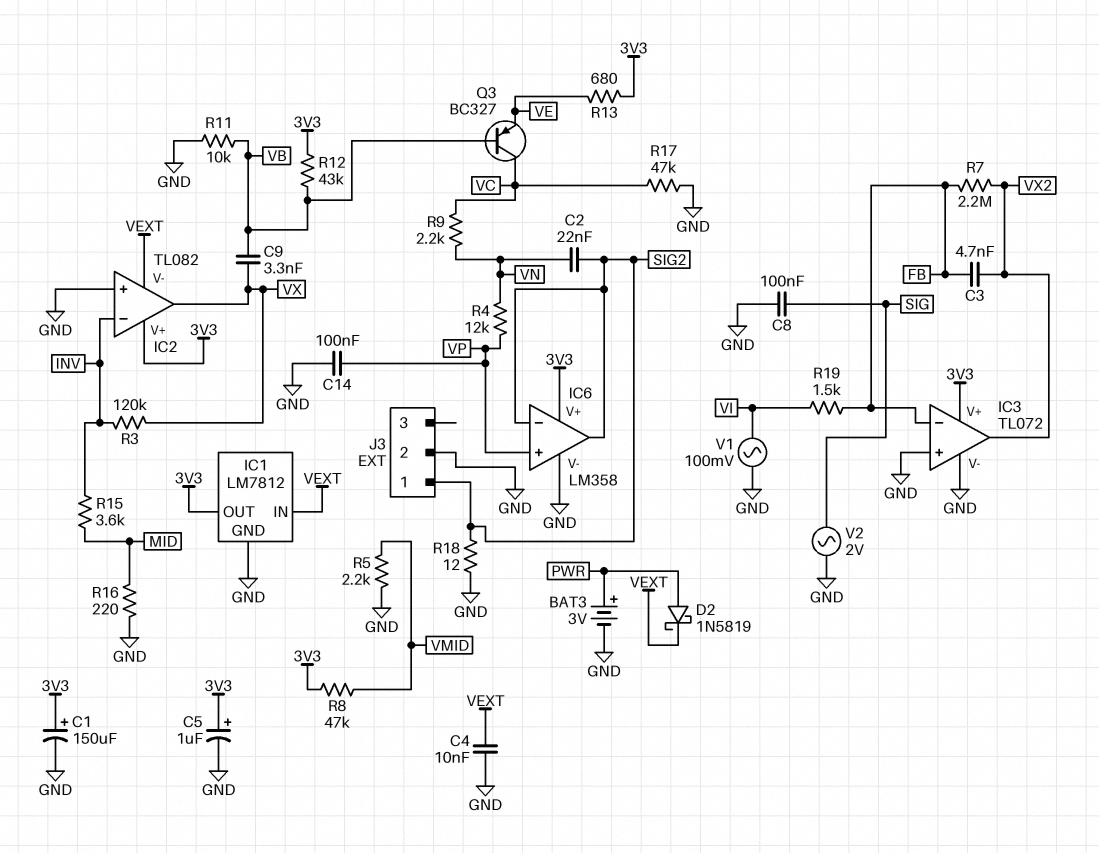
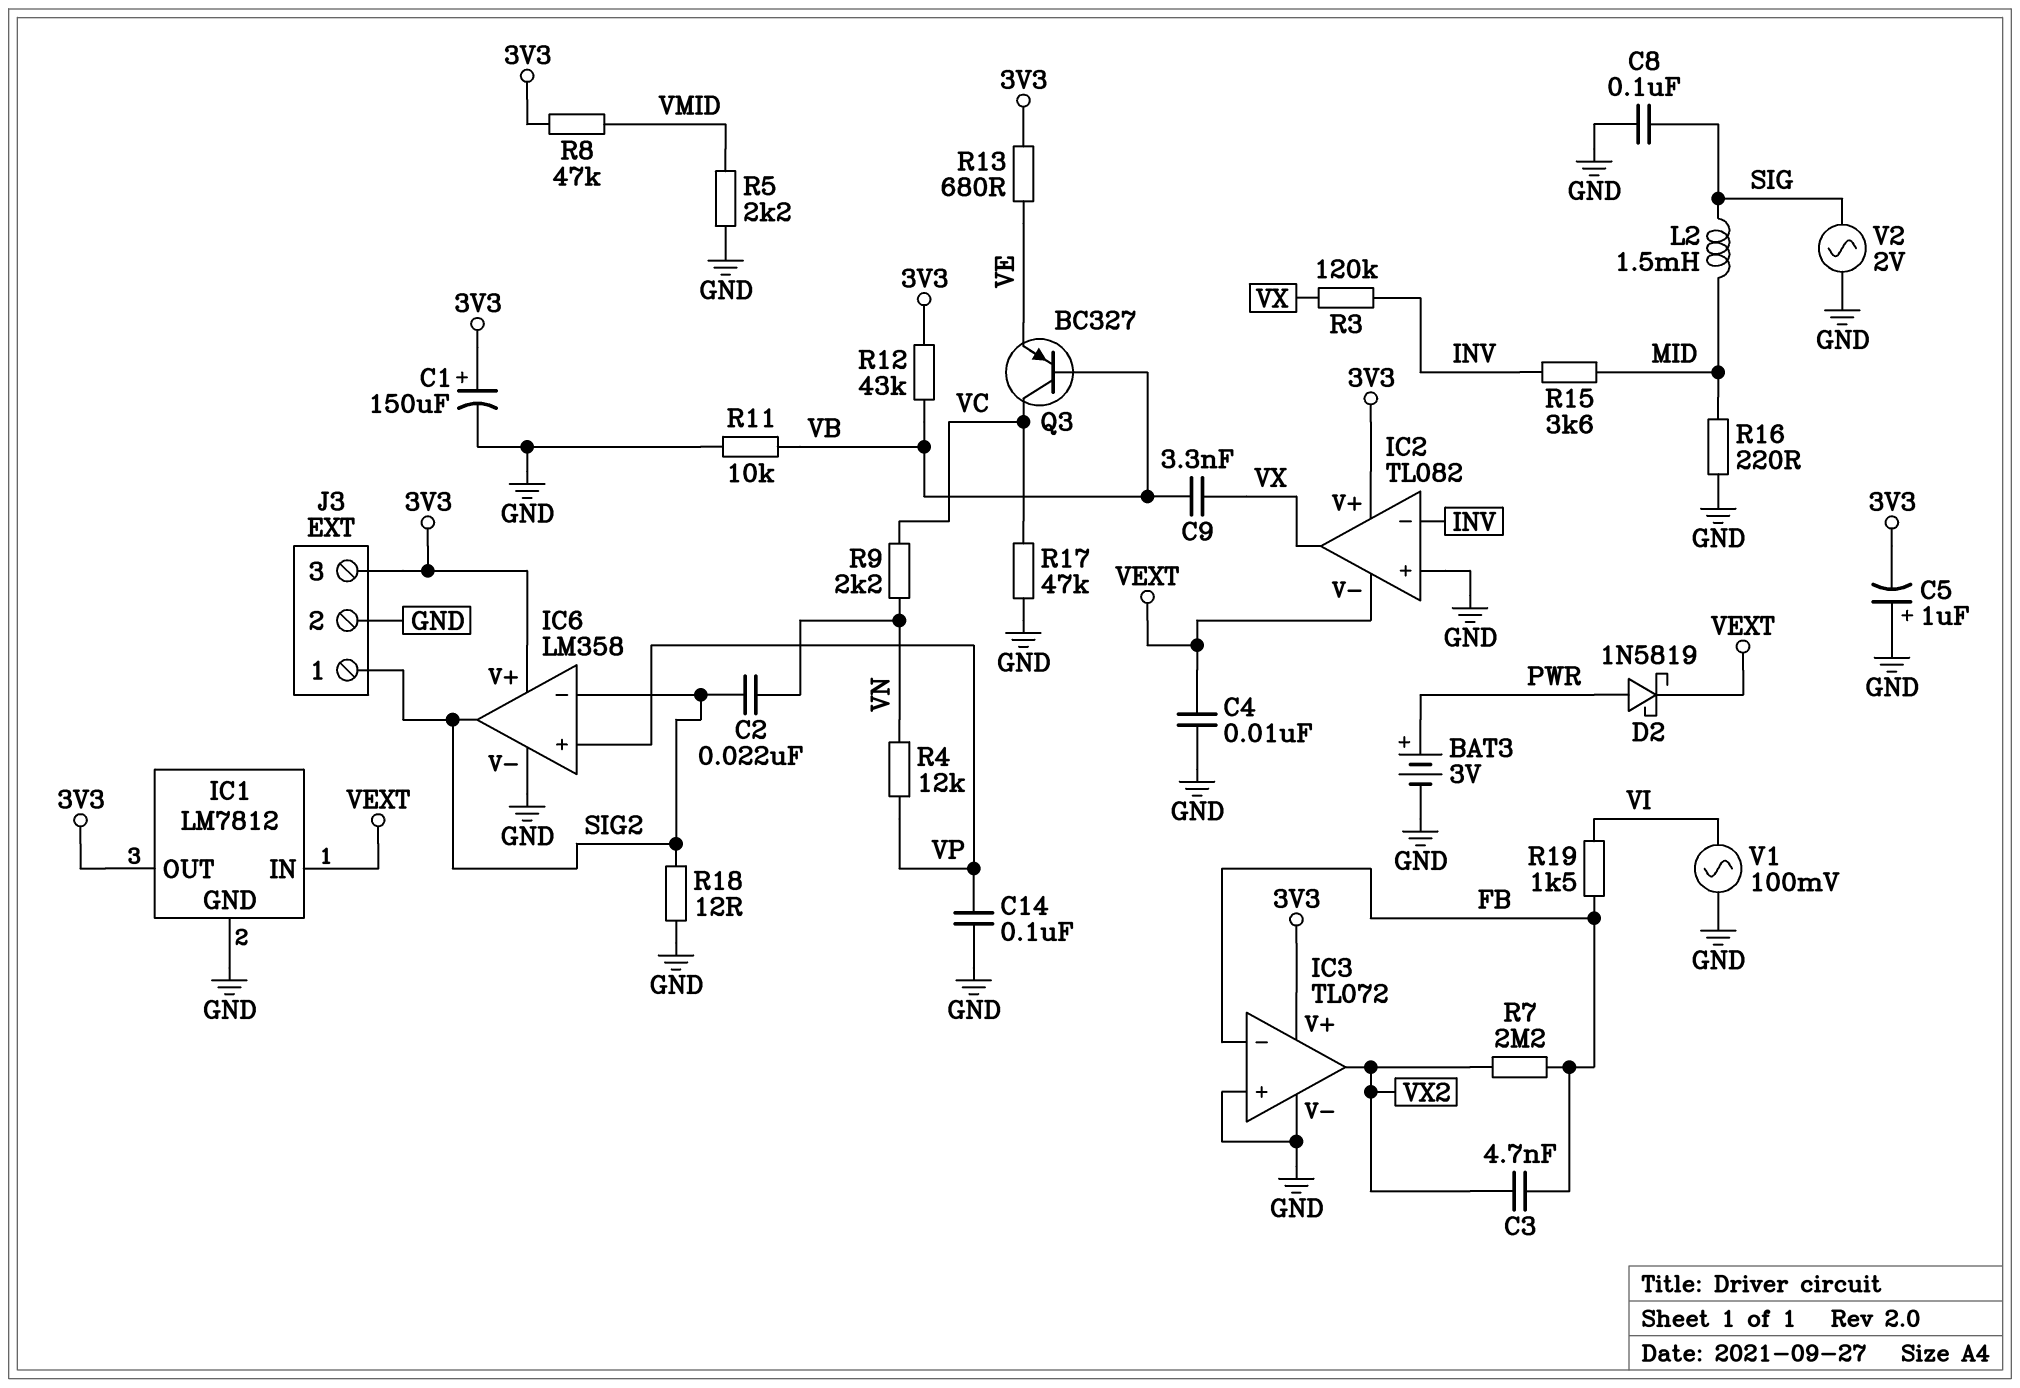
C5: 1uF (plus 3V3, minus GND) -> 1uF (plus GND, minus 3V3)
J3 pin 3: none -> 3V3
L2: none -> 1.5mH (MID, SIG)

